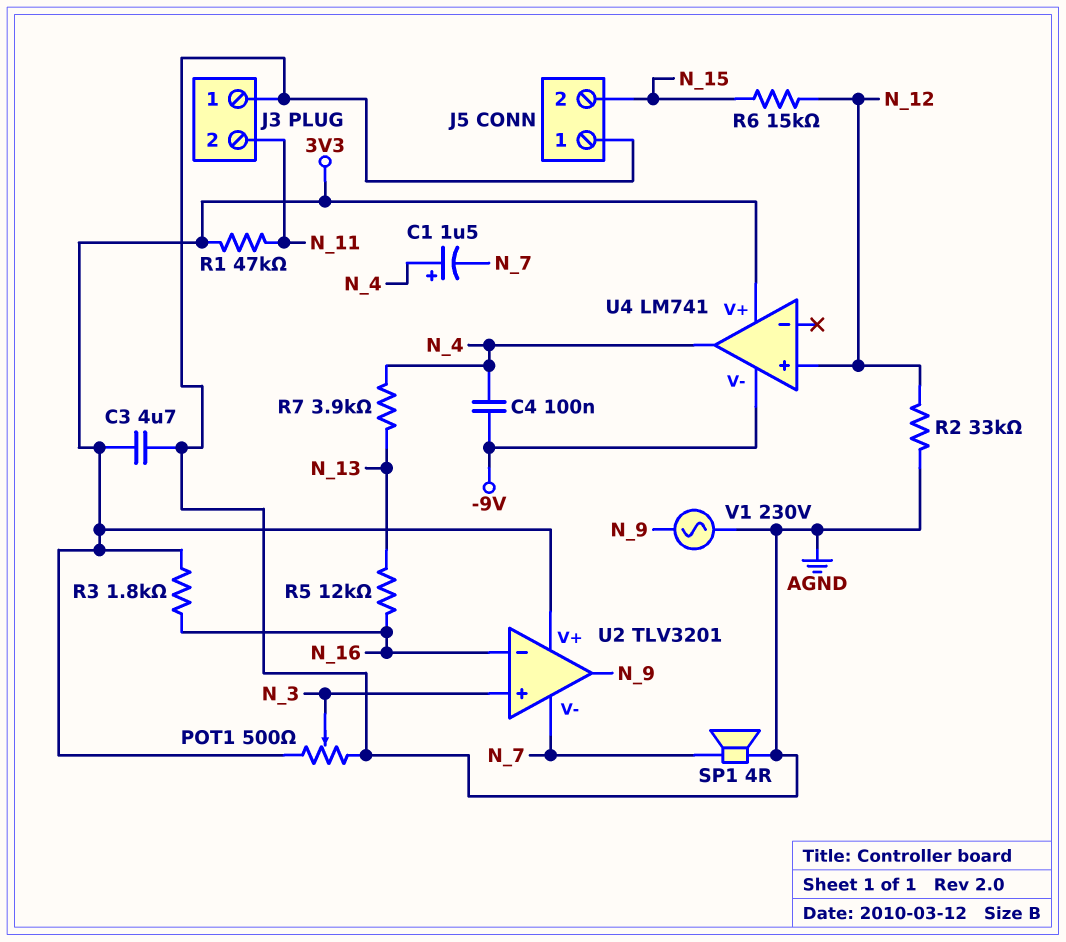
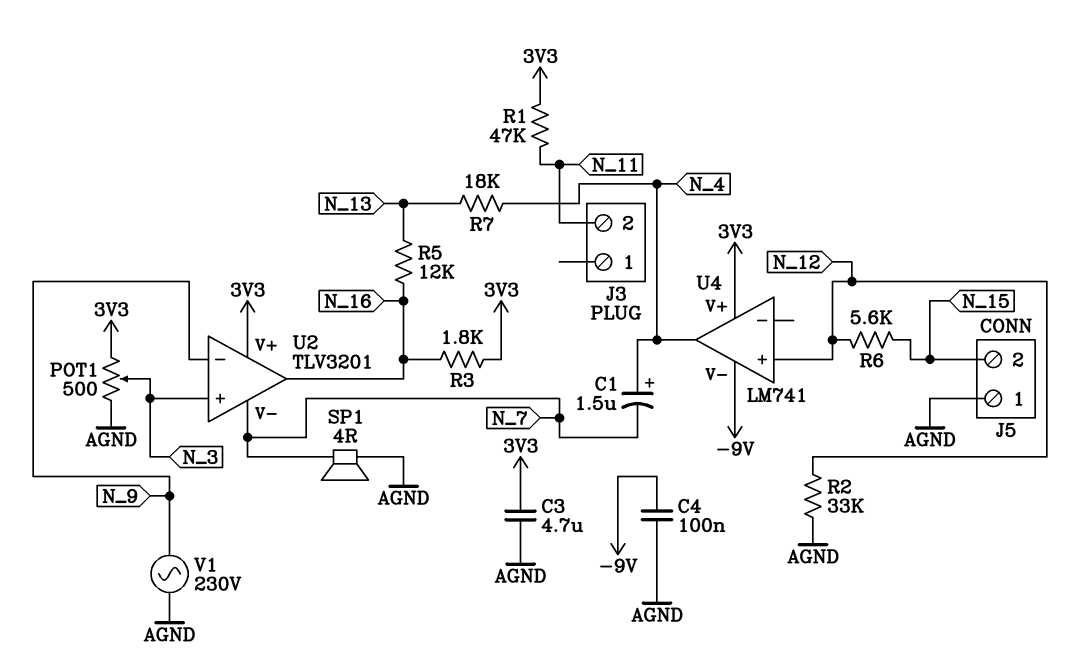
C4: 100nF (-9V, N_4) -> 100nF (-9V, AGND)
J3 pin 1: AGND -> none
R6: 15k (N_12, N_15) -> 5.6k (N_12, N_15)
R7: 3.9k (N_4, N_13) -> 18k (N_4, N_13)
U2 pin in-: N_16 -> N_9
U2 pin out: N_9 -> N_16

